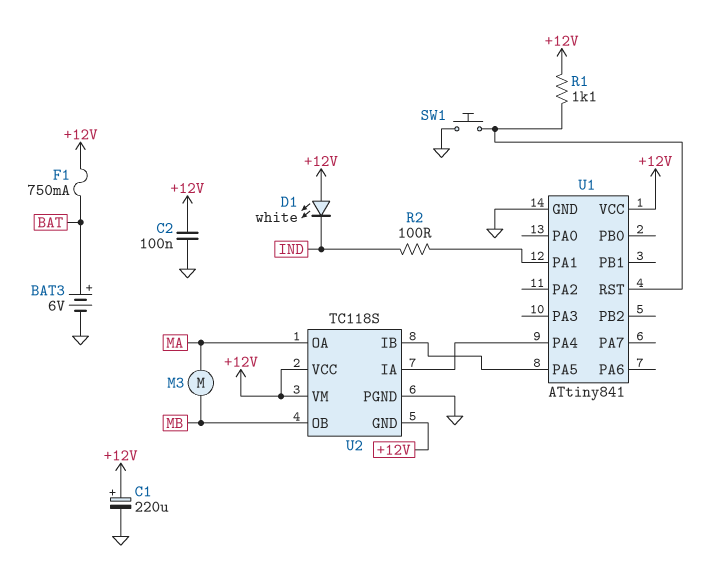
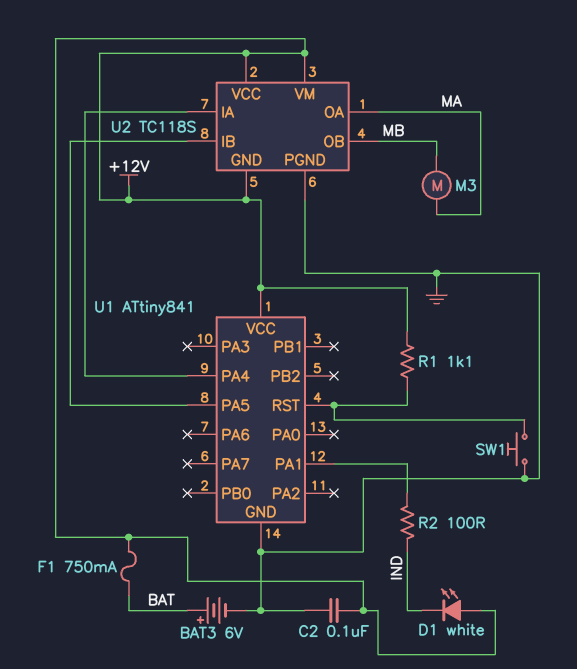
C1: 220uF (plus +12V, minus GND) -> none

